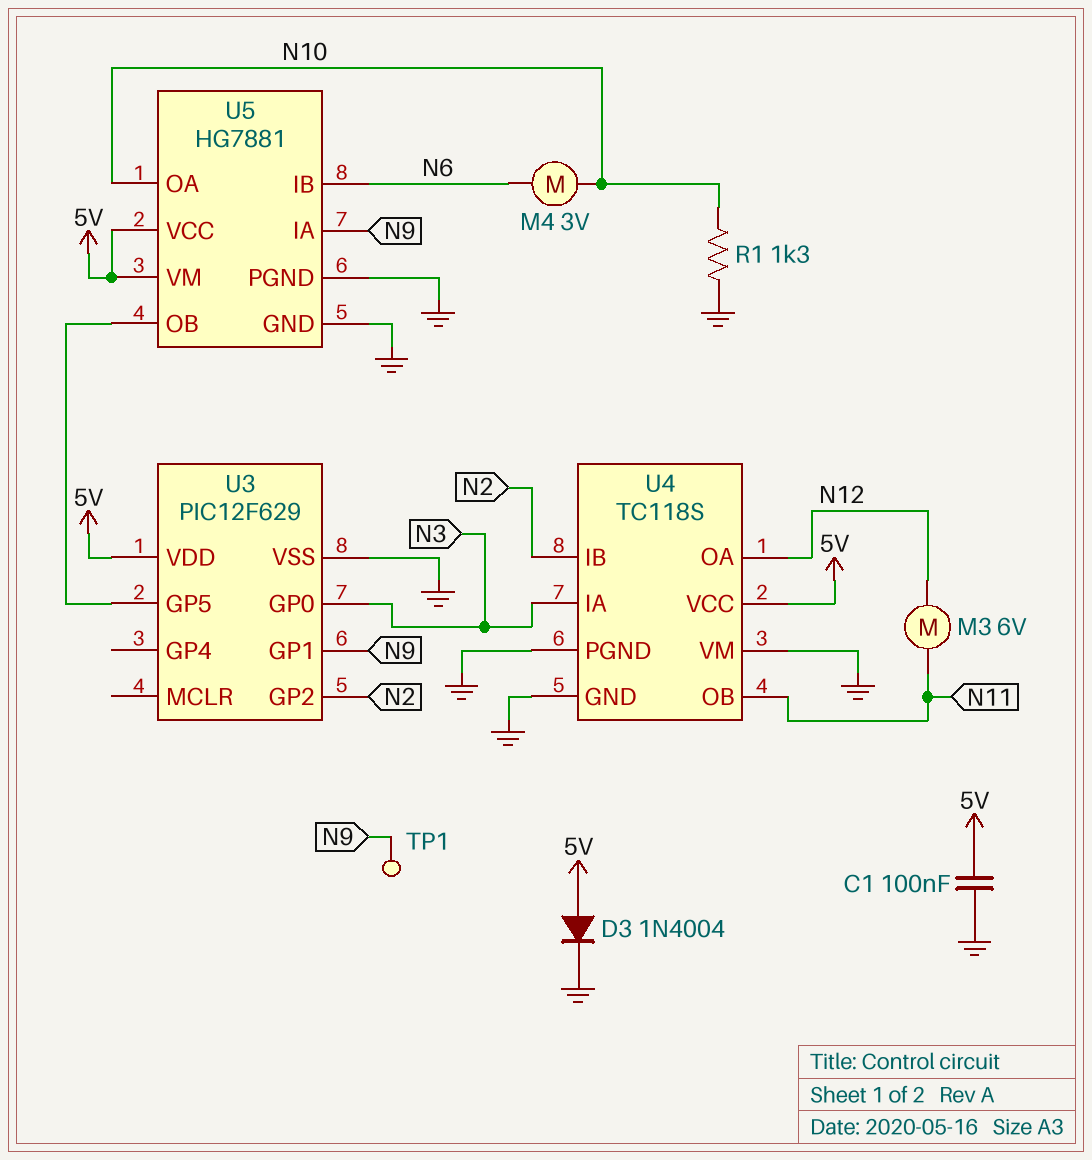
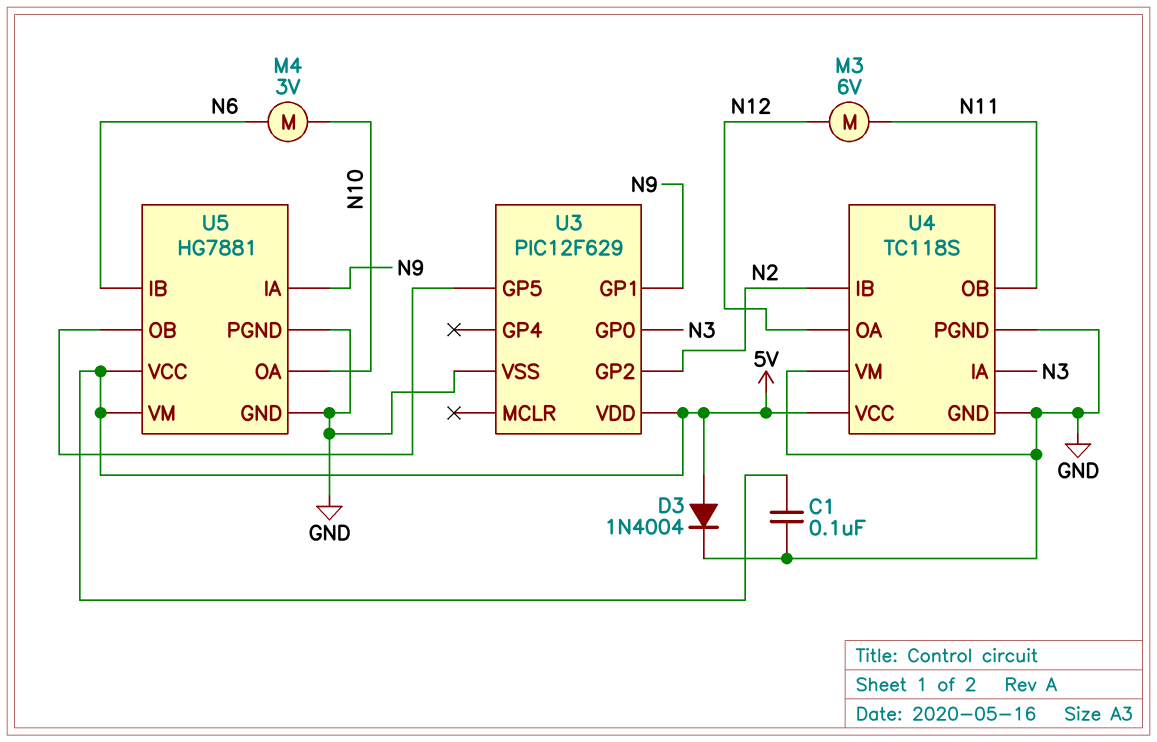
R1: 1.3k (GND, N10) -> none
TP1: test point (N9) -> none

